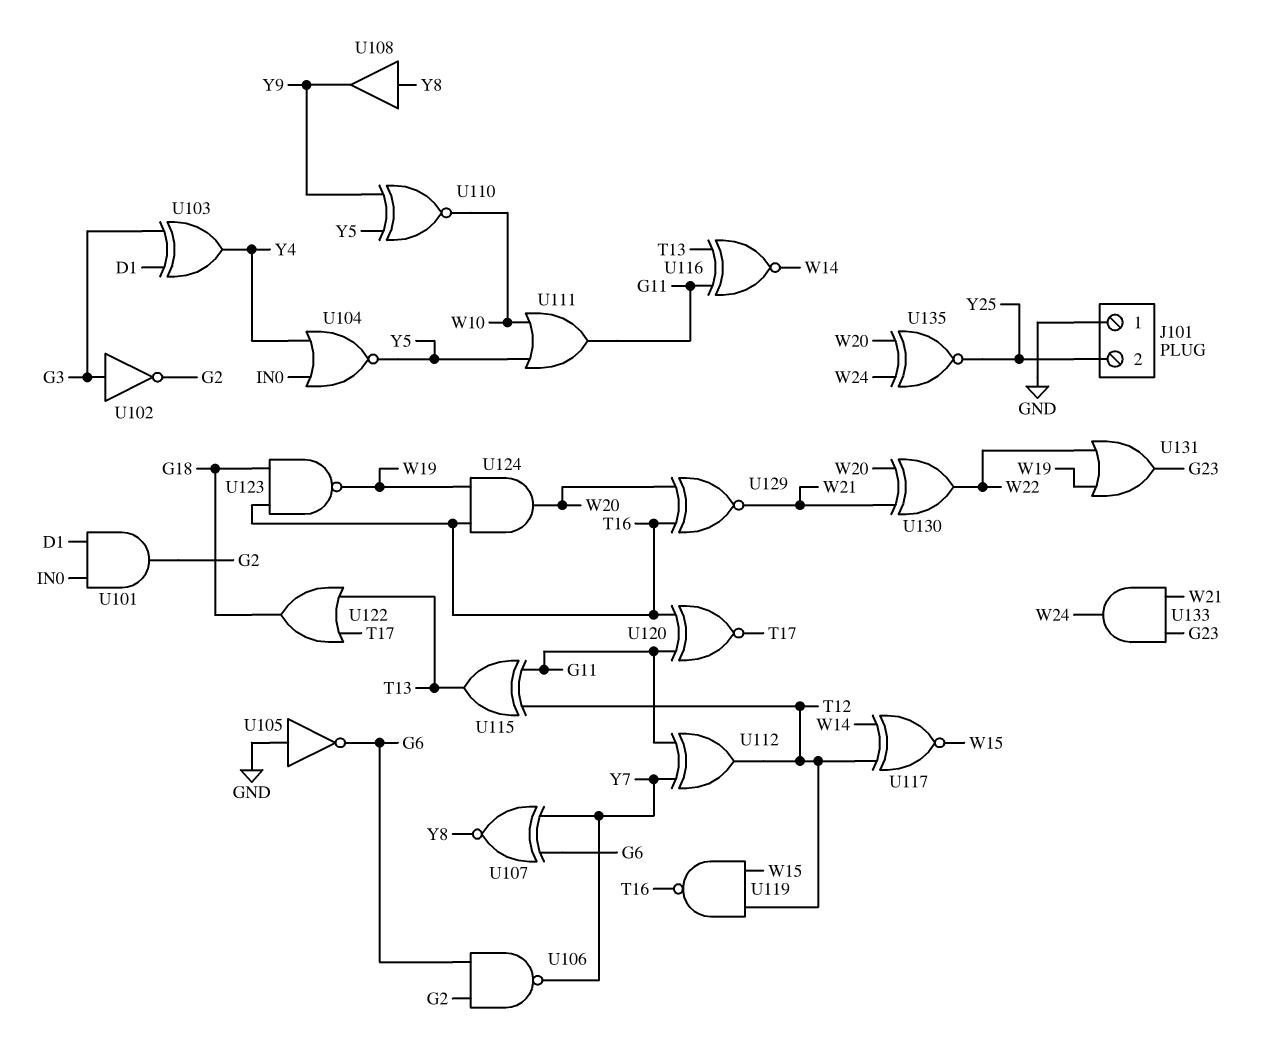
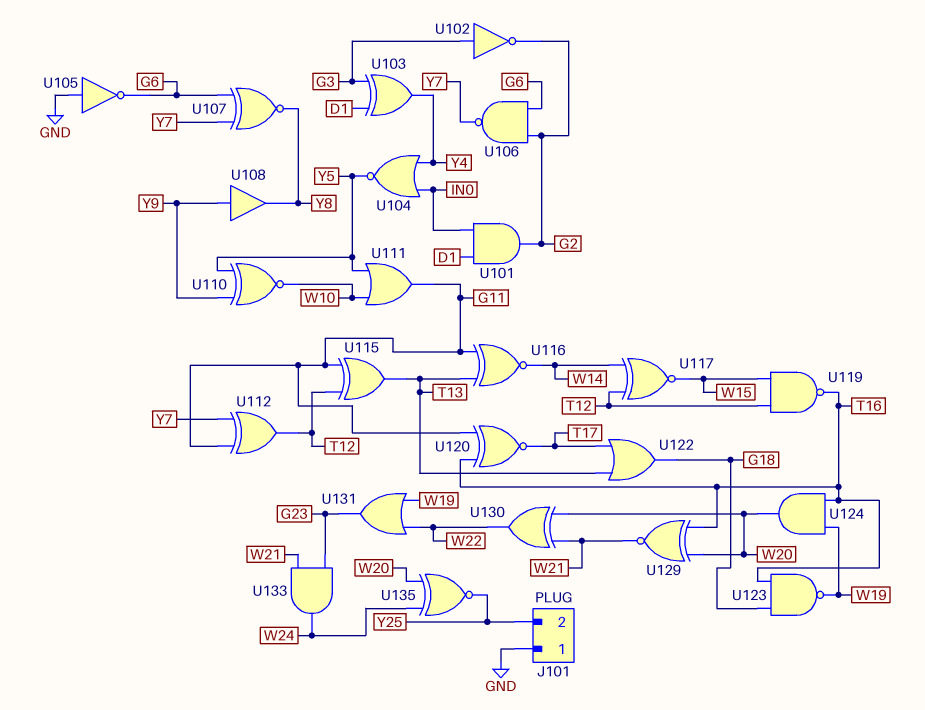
U108: buffer (in Y8, out Y9) -> buffer (in Y9, out Y8)

